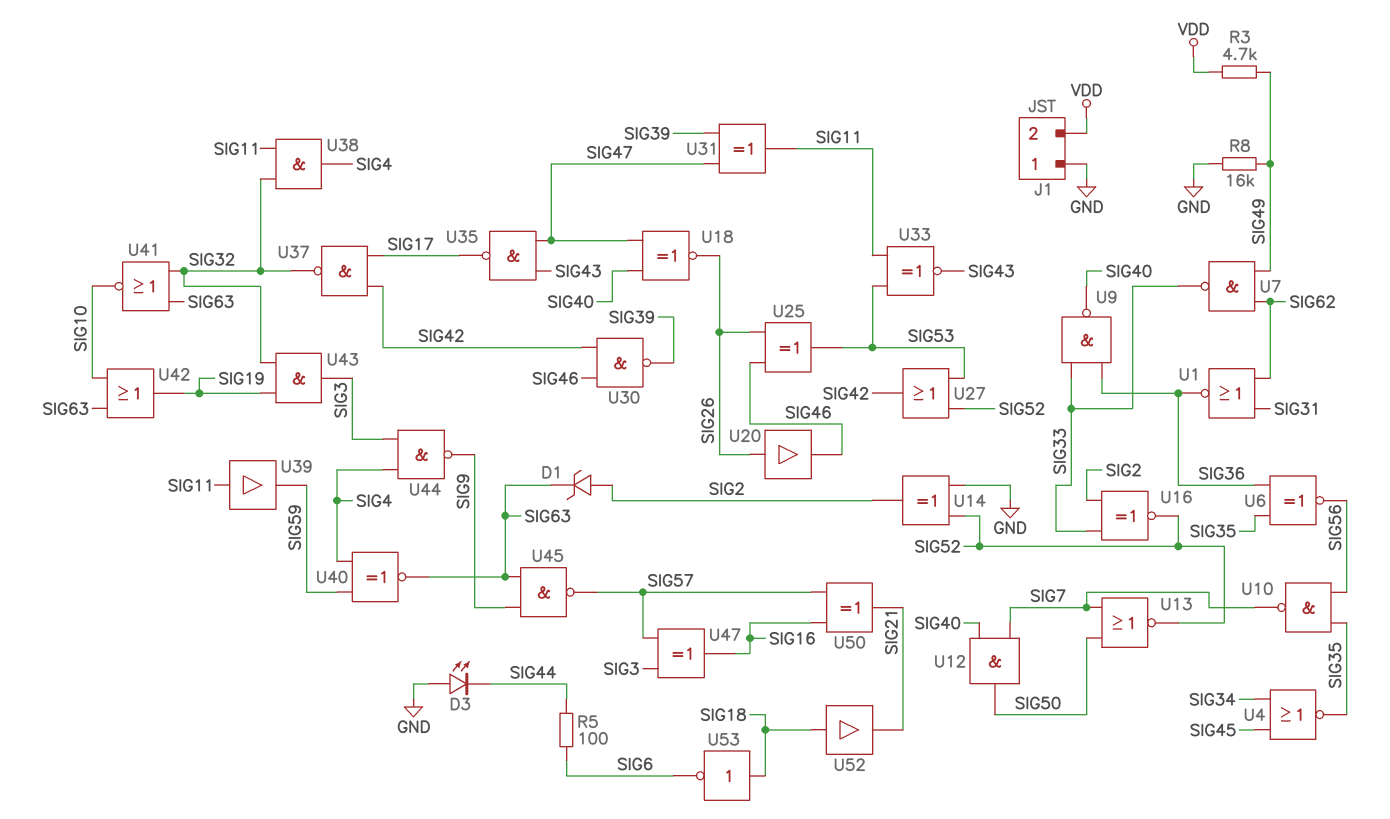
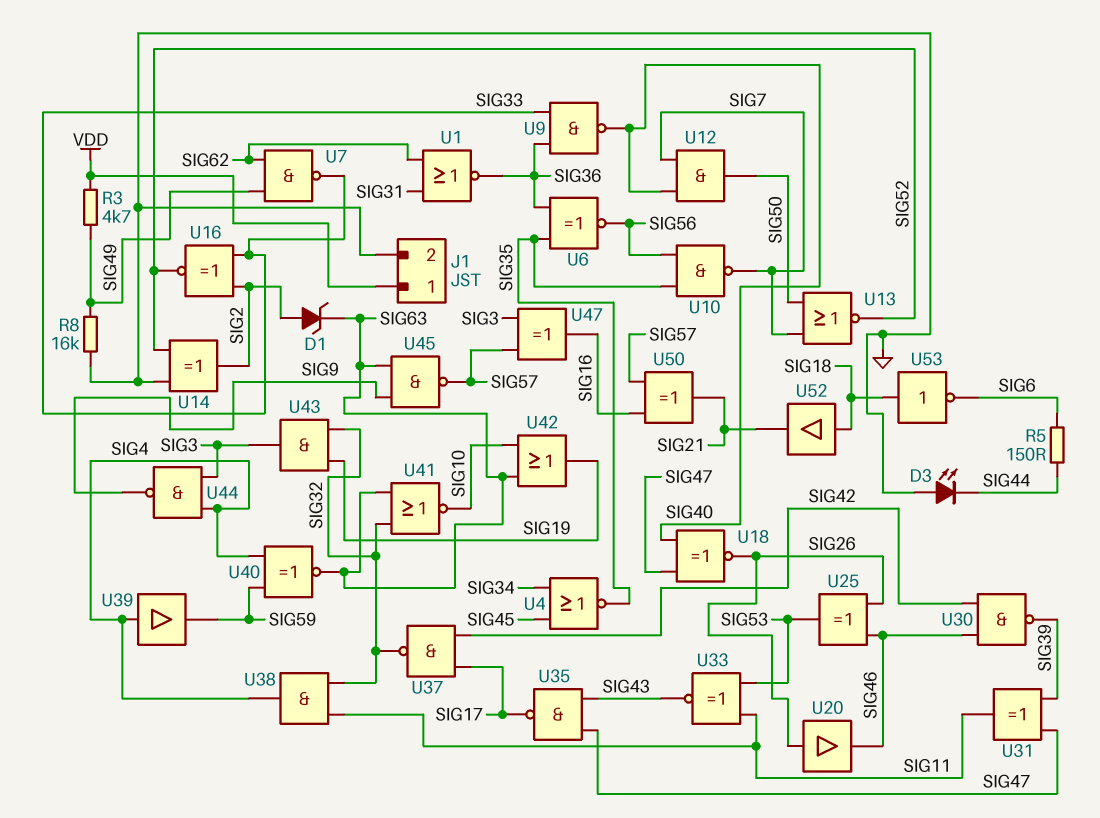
J1 pin 1: GND -> VDD
J1 pin 2: VDD -> GND
R5: 100 (SIG6, SIG44) -> 150 (SIG6, SIG44)
U27: OR (in SIG52, in SIG53, out SIG42) -> none
U39: buffer (in SIG11, out SIG59) -> buffer (in SIG4, out SIG59)

